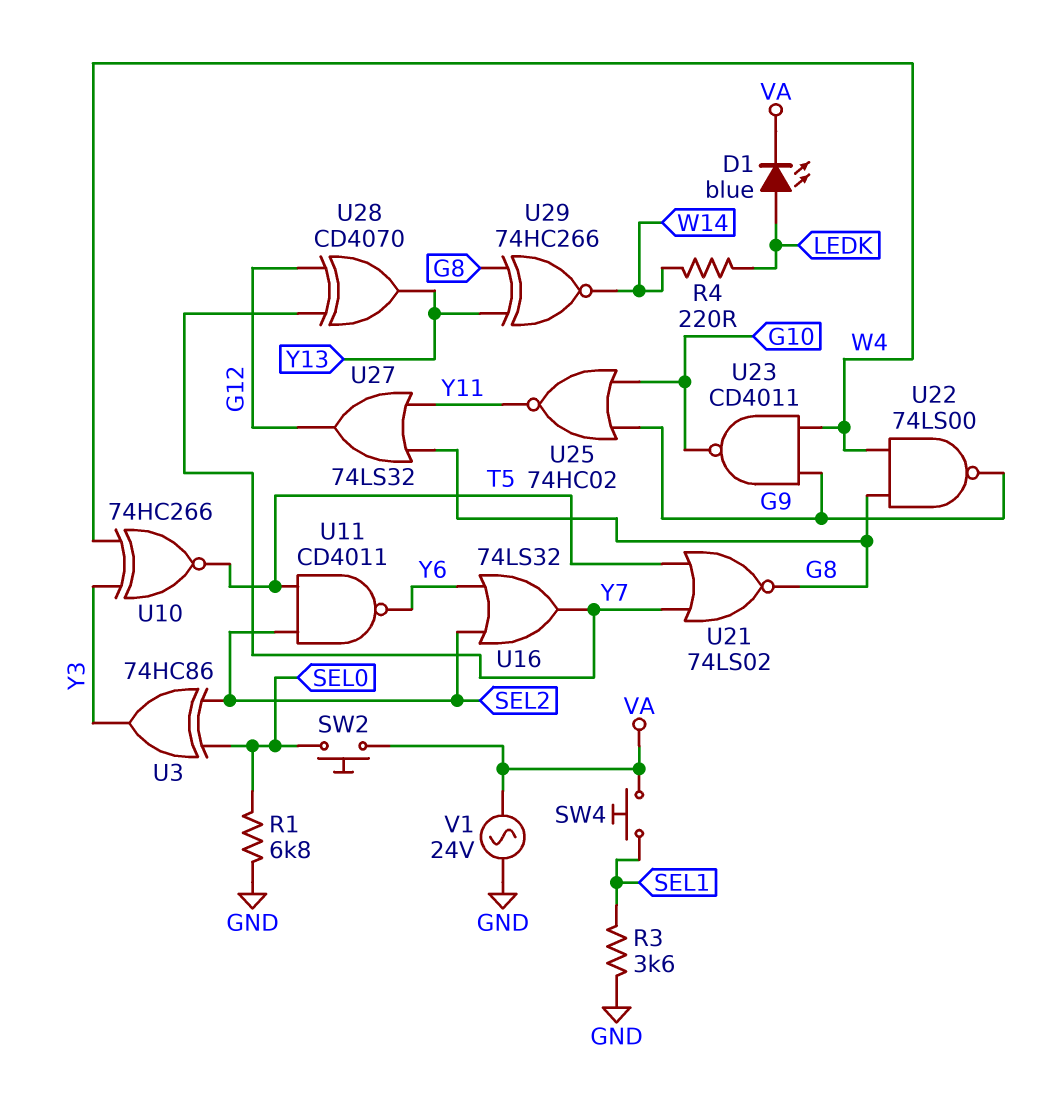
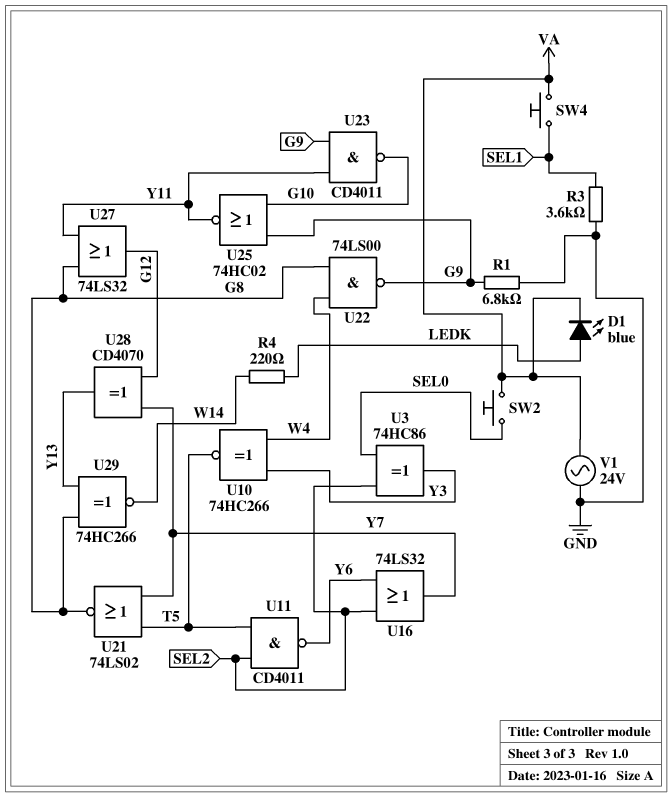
R1: 6.8k (GND, SEL0) -> 6.8k (G9, GND)
U23: NAND CD4011 (in G9, in W4, out G10) -> NAND CD4011 (in G9, in Y11, out G10)

